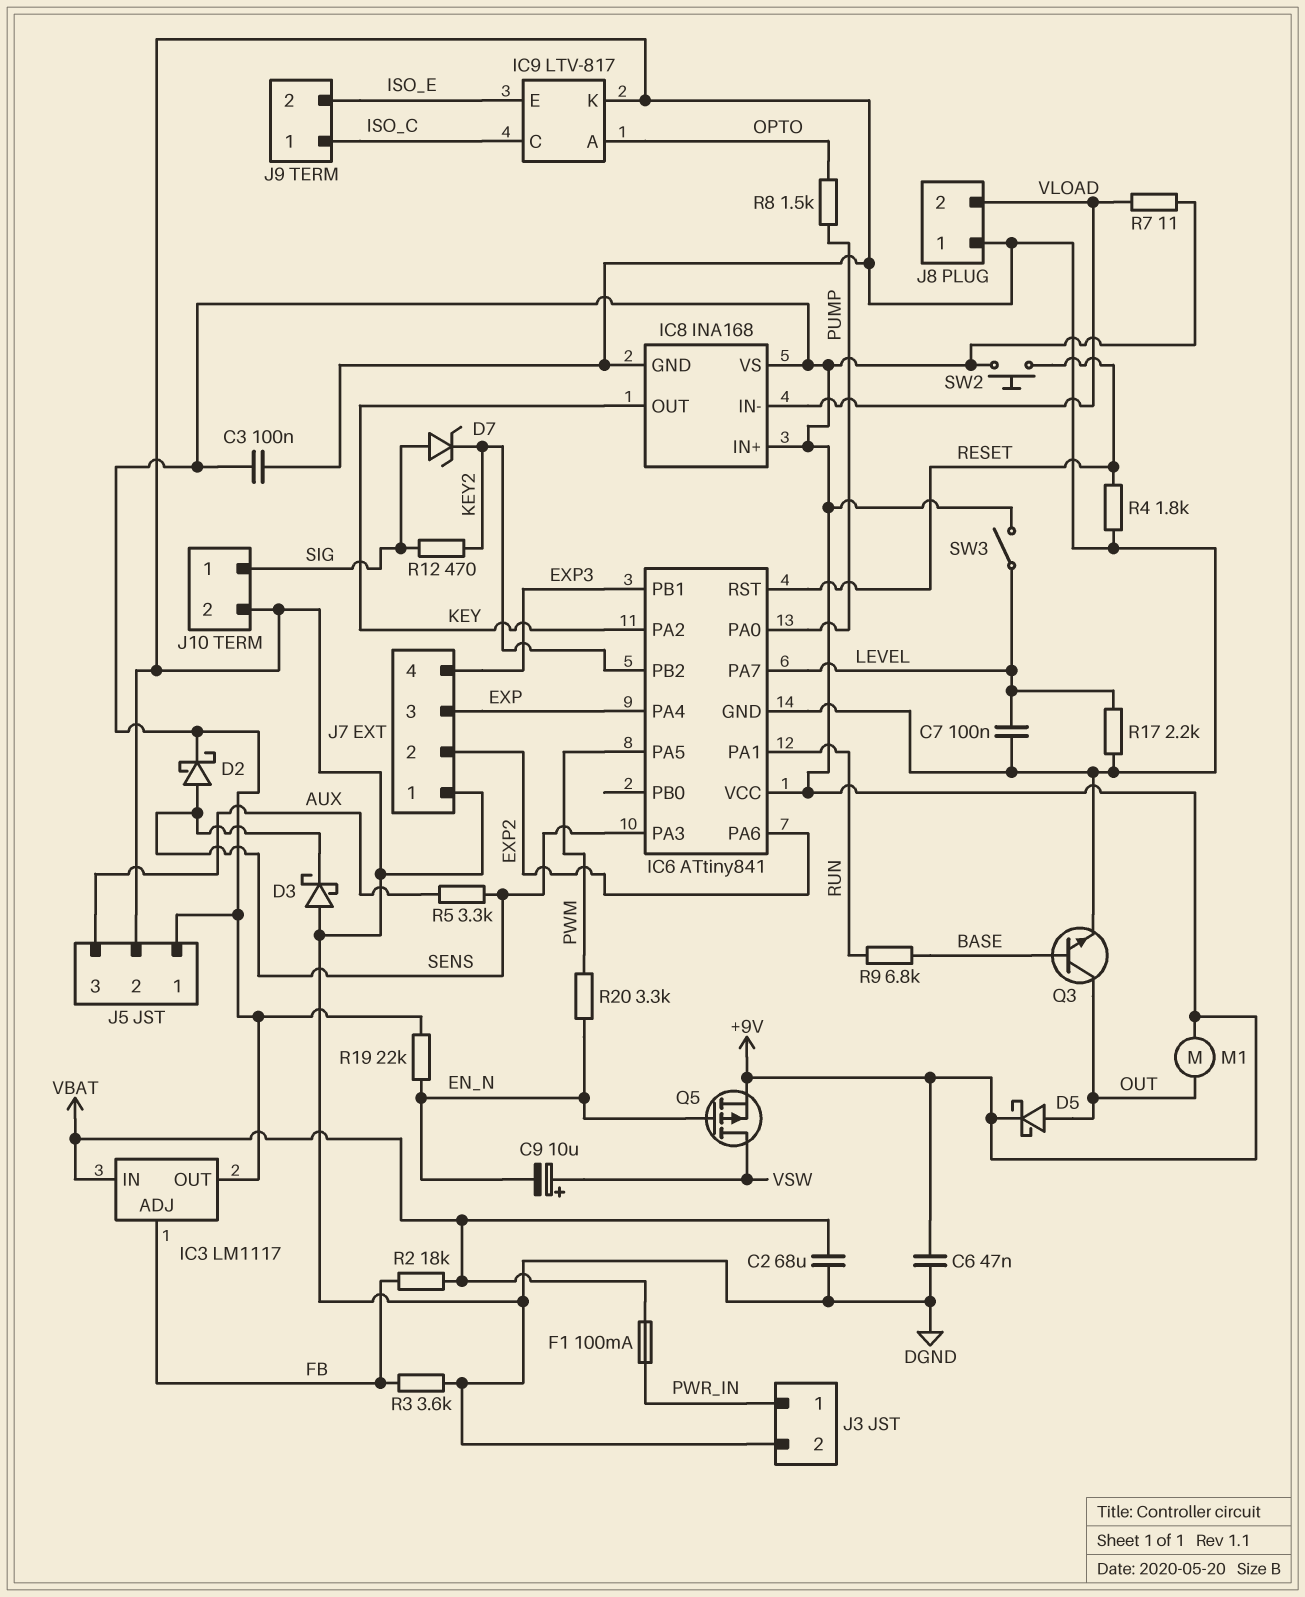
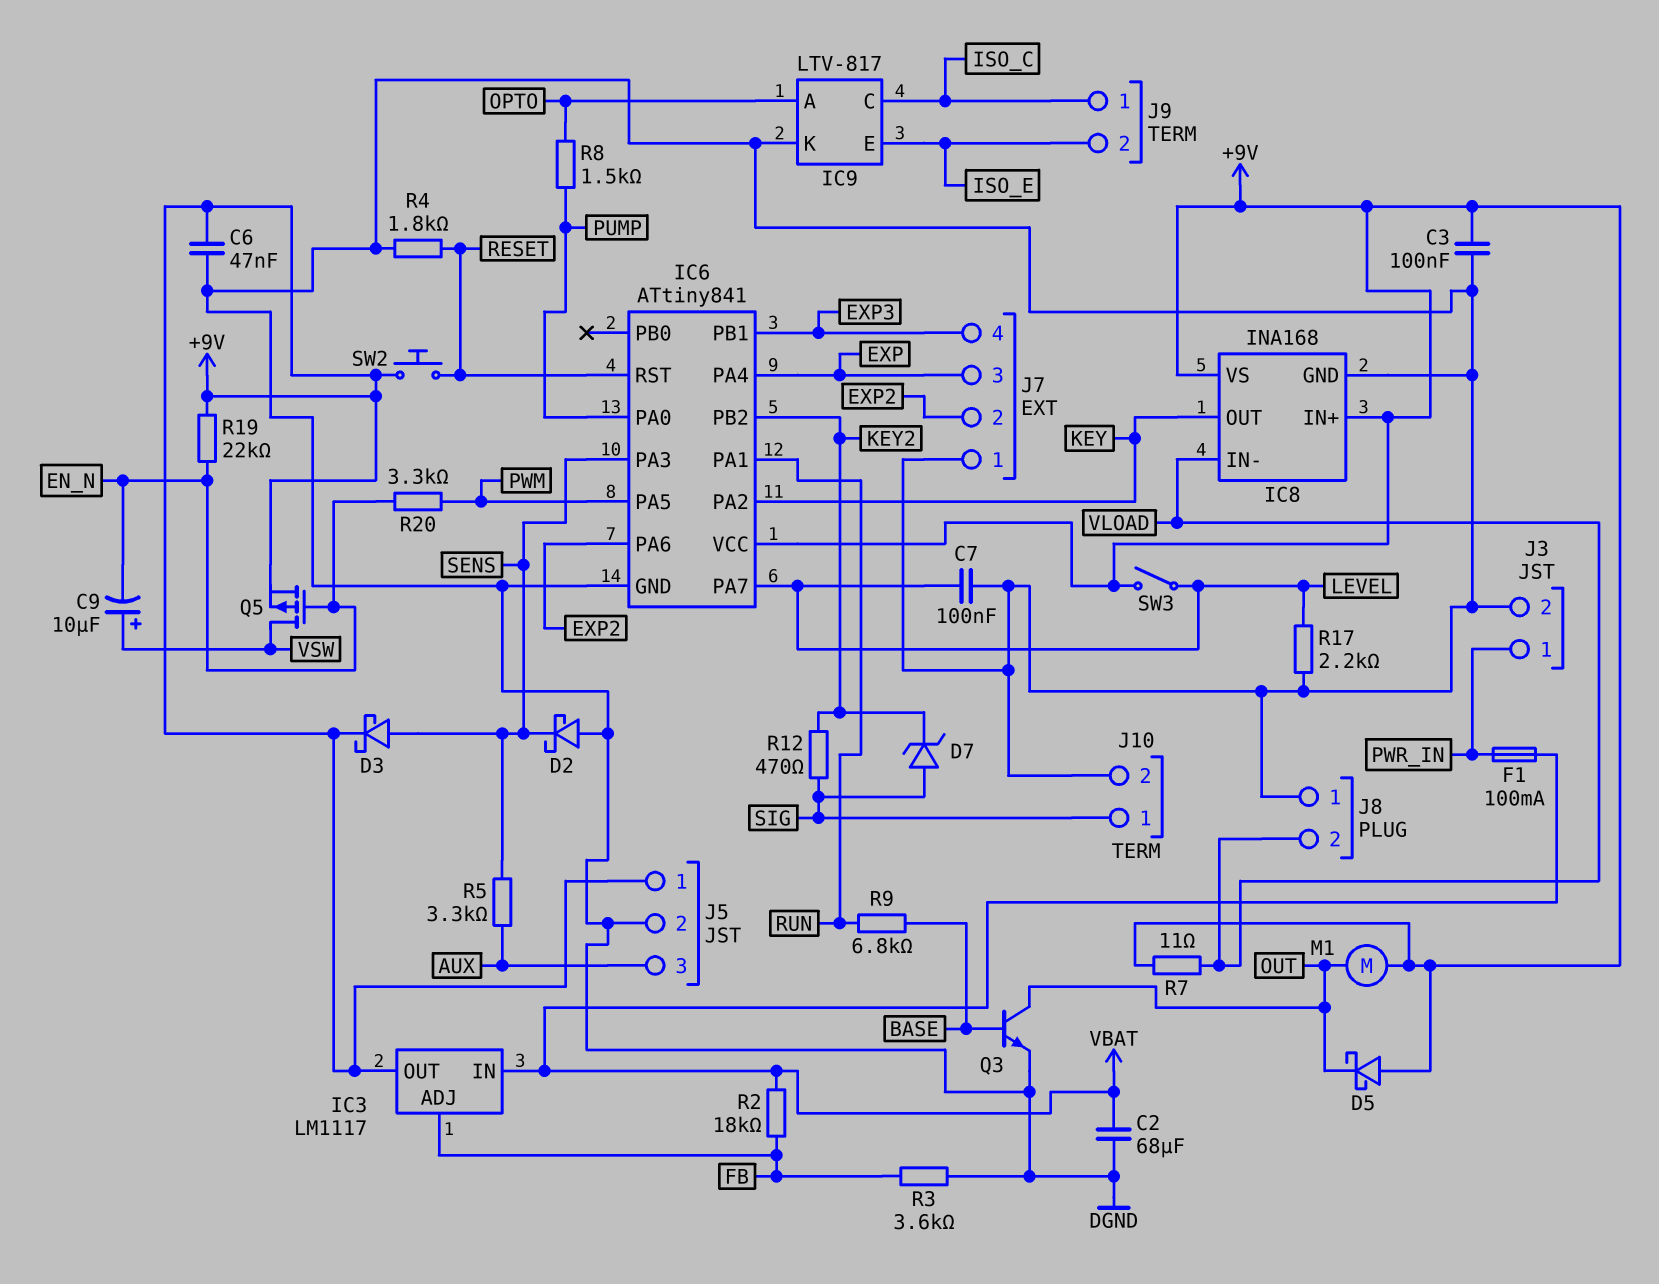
D2: schottky (A SENS, K +9V) -> schottky (A DGND, K SENS)
D3: schottky (A DGND, K SENS) -> schottky (A SENS, K +9V)
D5: schottky (A OUT, K +9V) -> schottky (A +9V, K OUT)

